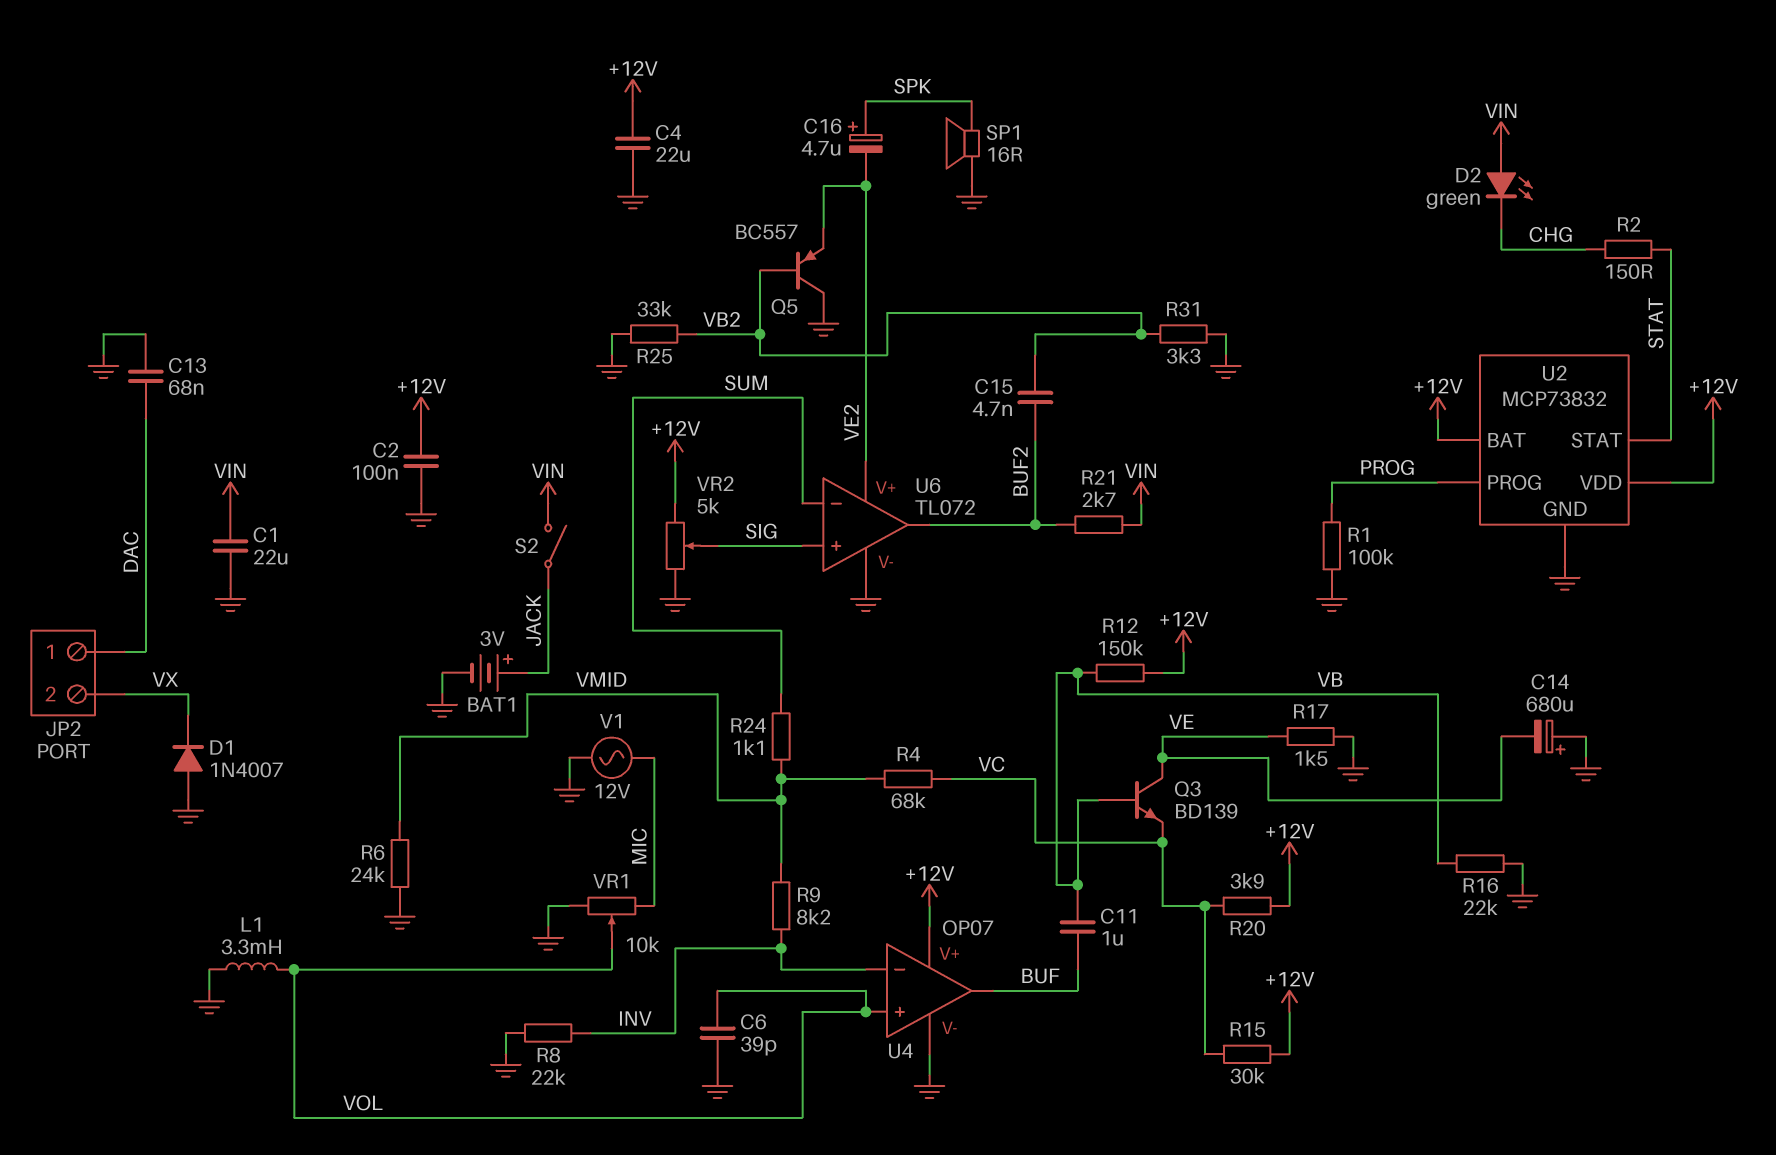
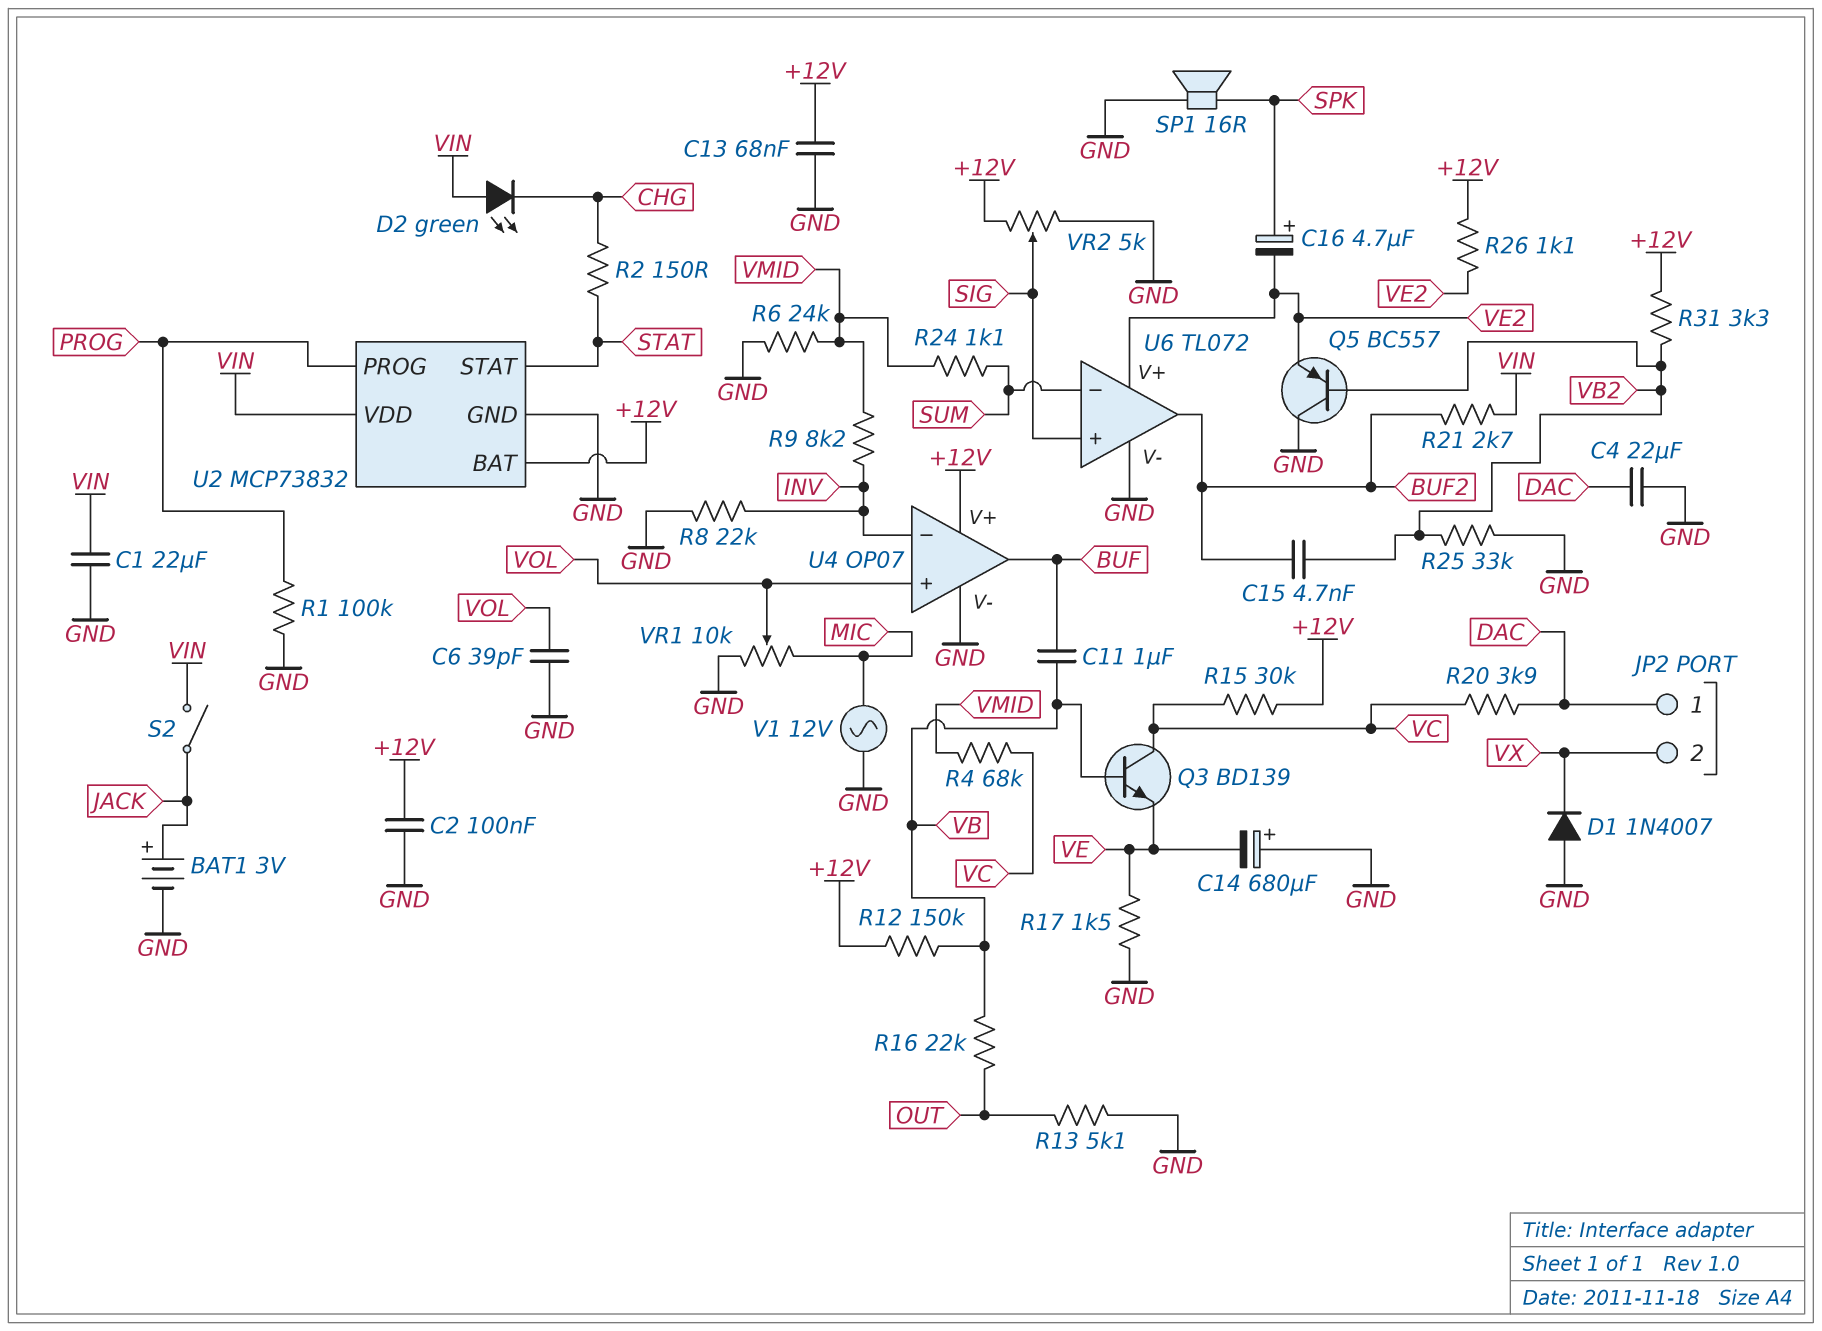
C4: 22uF (+12V, GND) -> 22uF (DAC, GND)
C13: 68nF (DAC, GND) -> 68nF (+12V, GND)
L1: 3.3mH (GND, VOL) -> none
Q3: NPN BD139 (B VB, C VE, E VC) -> NPN BD139 (B VB, C VC, E VE)
R13: none -> 5.1k (GND, OUT)
R16: 22k (GND, VB) -> 22k (OUT, VB)
R20: 3.9k (+12V, VC) -> 3.9k (DAC, VC)
R26: none -> 1.1k (+12V, VE2)
R31: 3.3k (GND, VB2) -> 3.3k (+12V, VB2)
U2 pin VDD: +12V -> VIN

